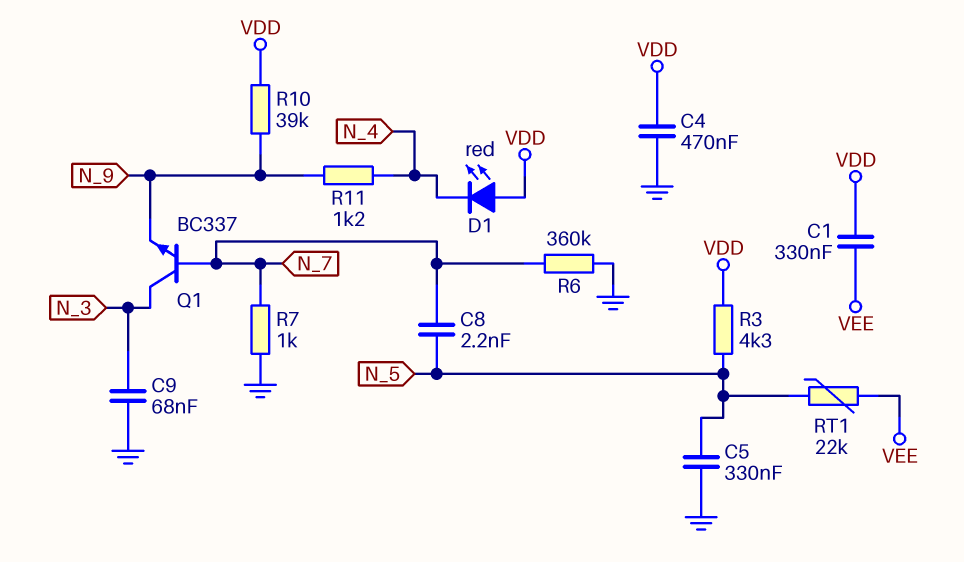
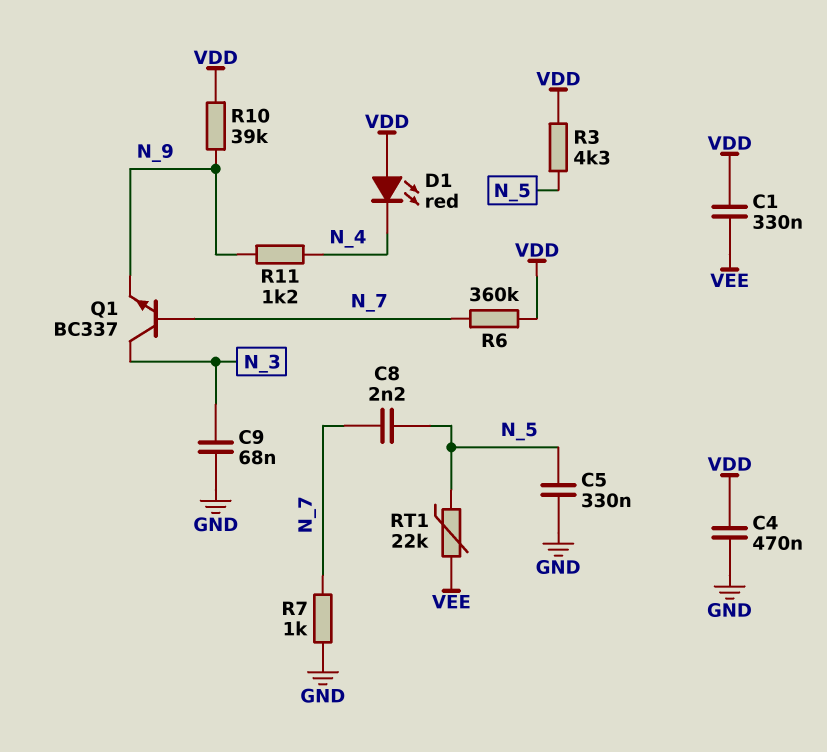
R6: 360k (GND, N_7) -> 360k (N_7, VDD)

